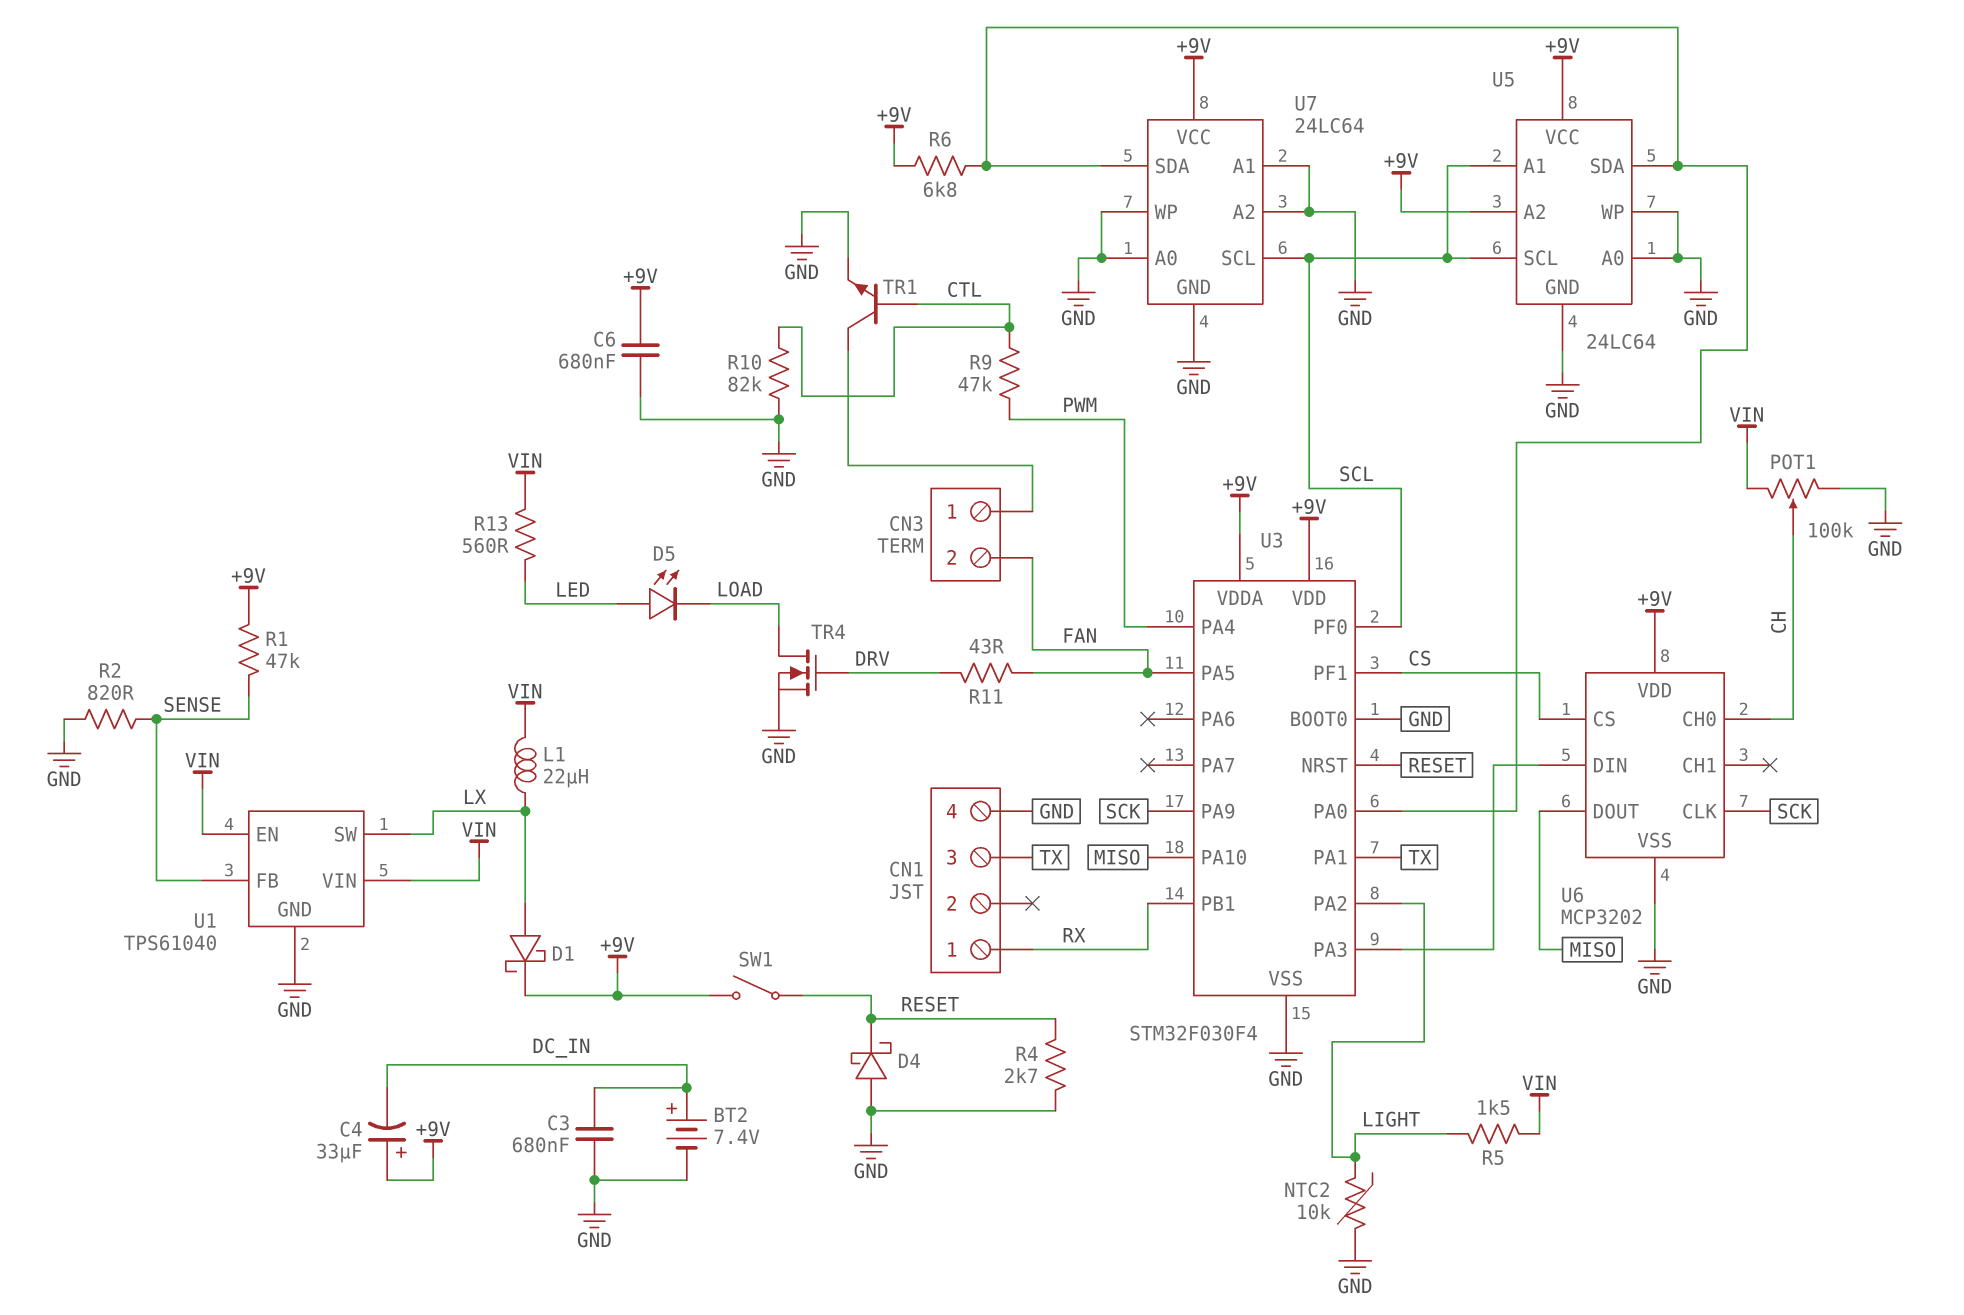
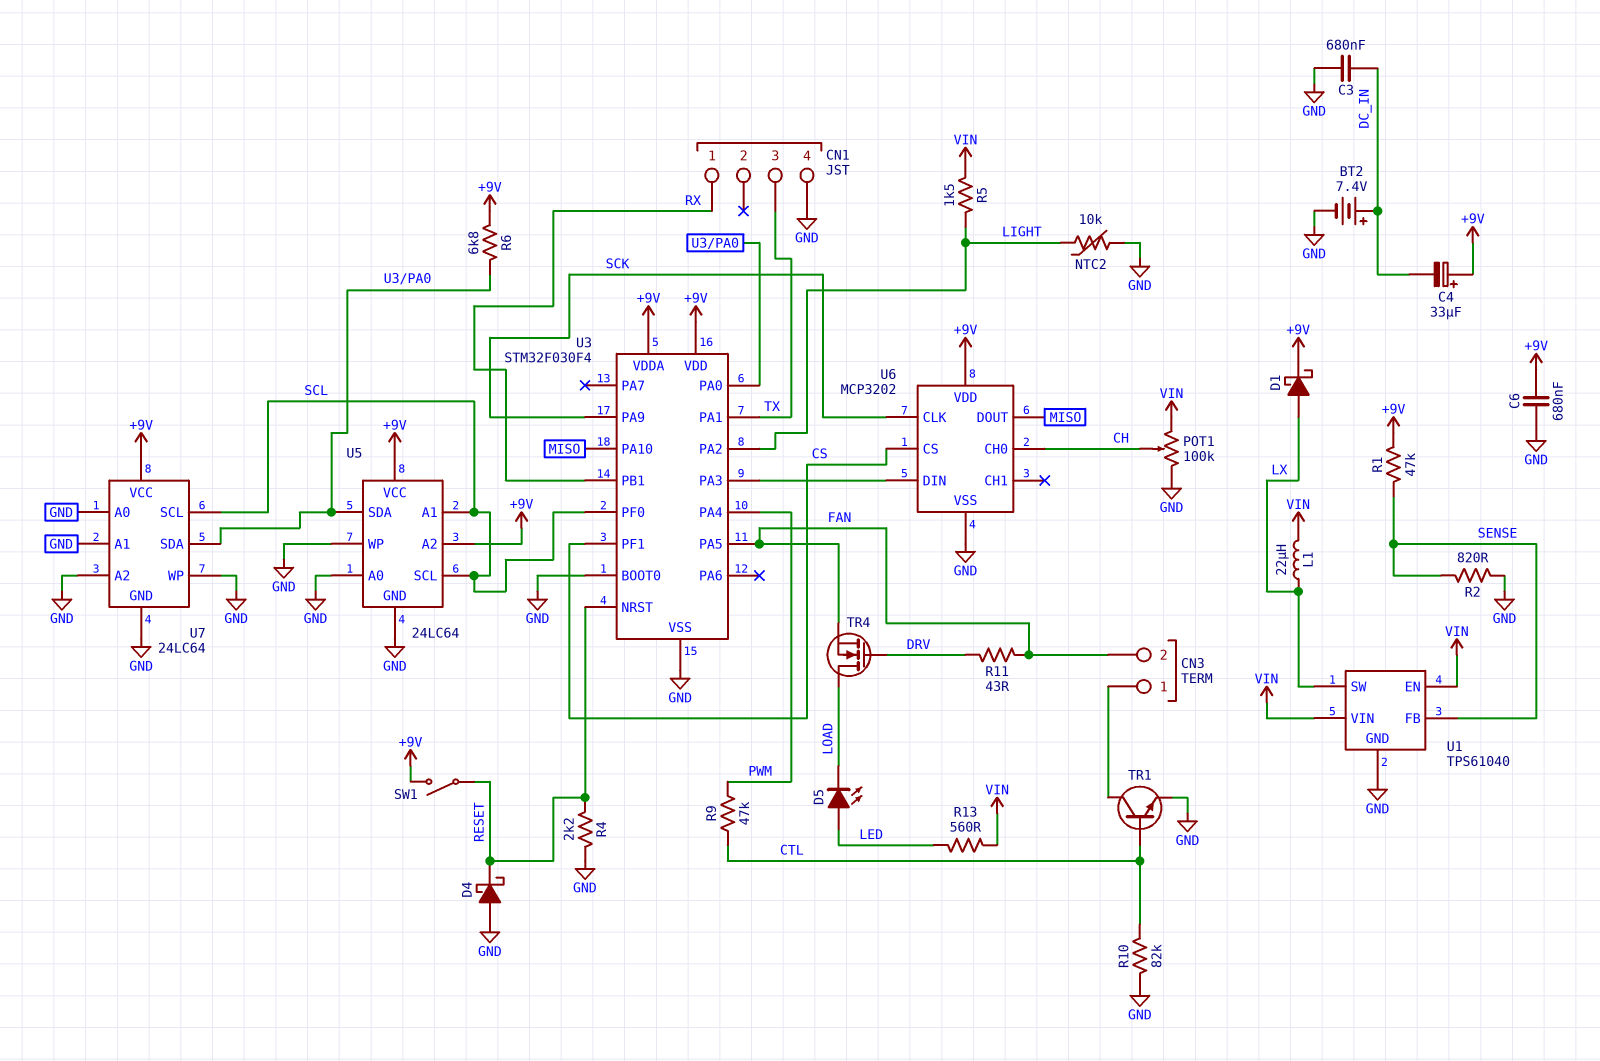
R4: 2.7k (GND, RESET) -> 2.2k (GND, RESET)
TR4: NMOS (G DRV, D LOAD, S GND) -> NMOS (G DRV, D LOAD, S FAN)

